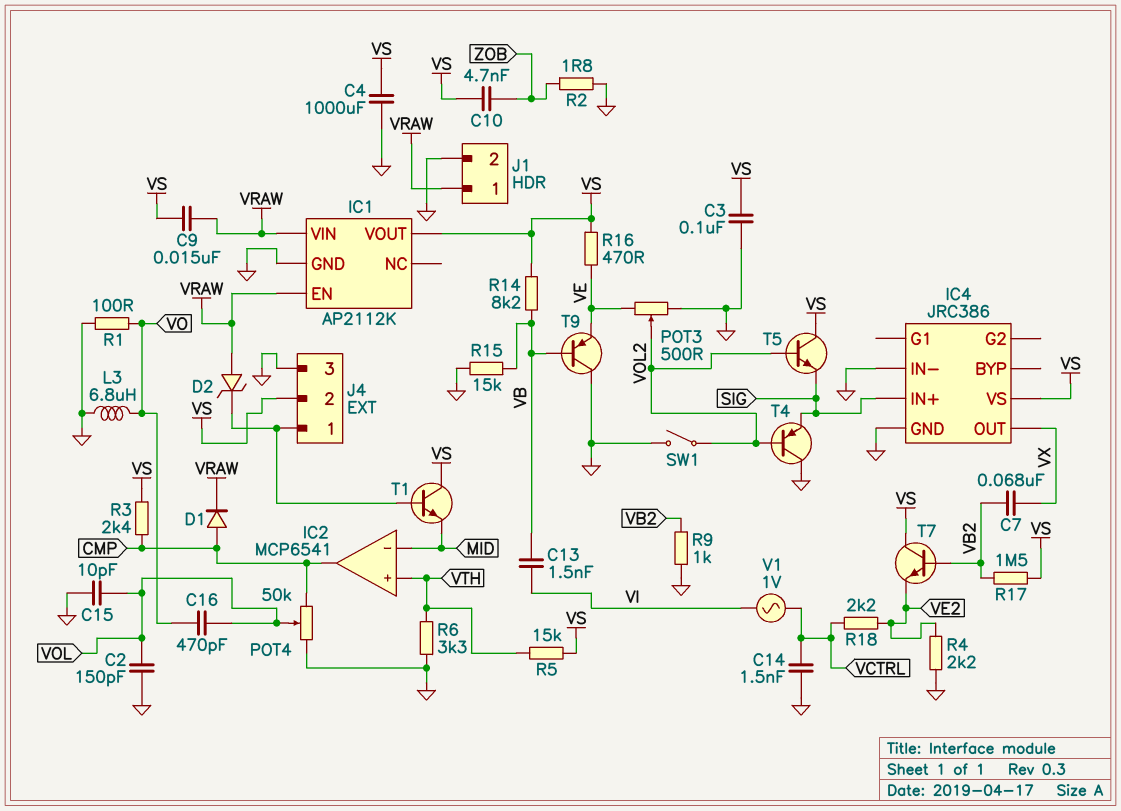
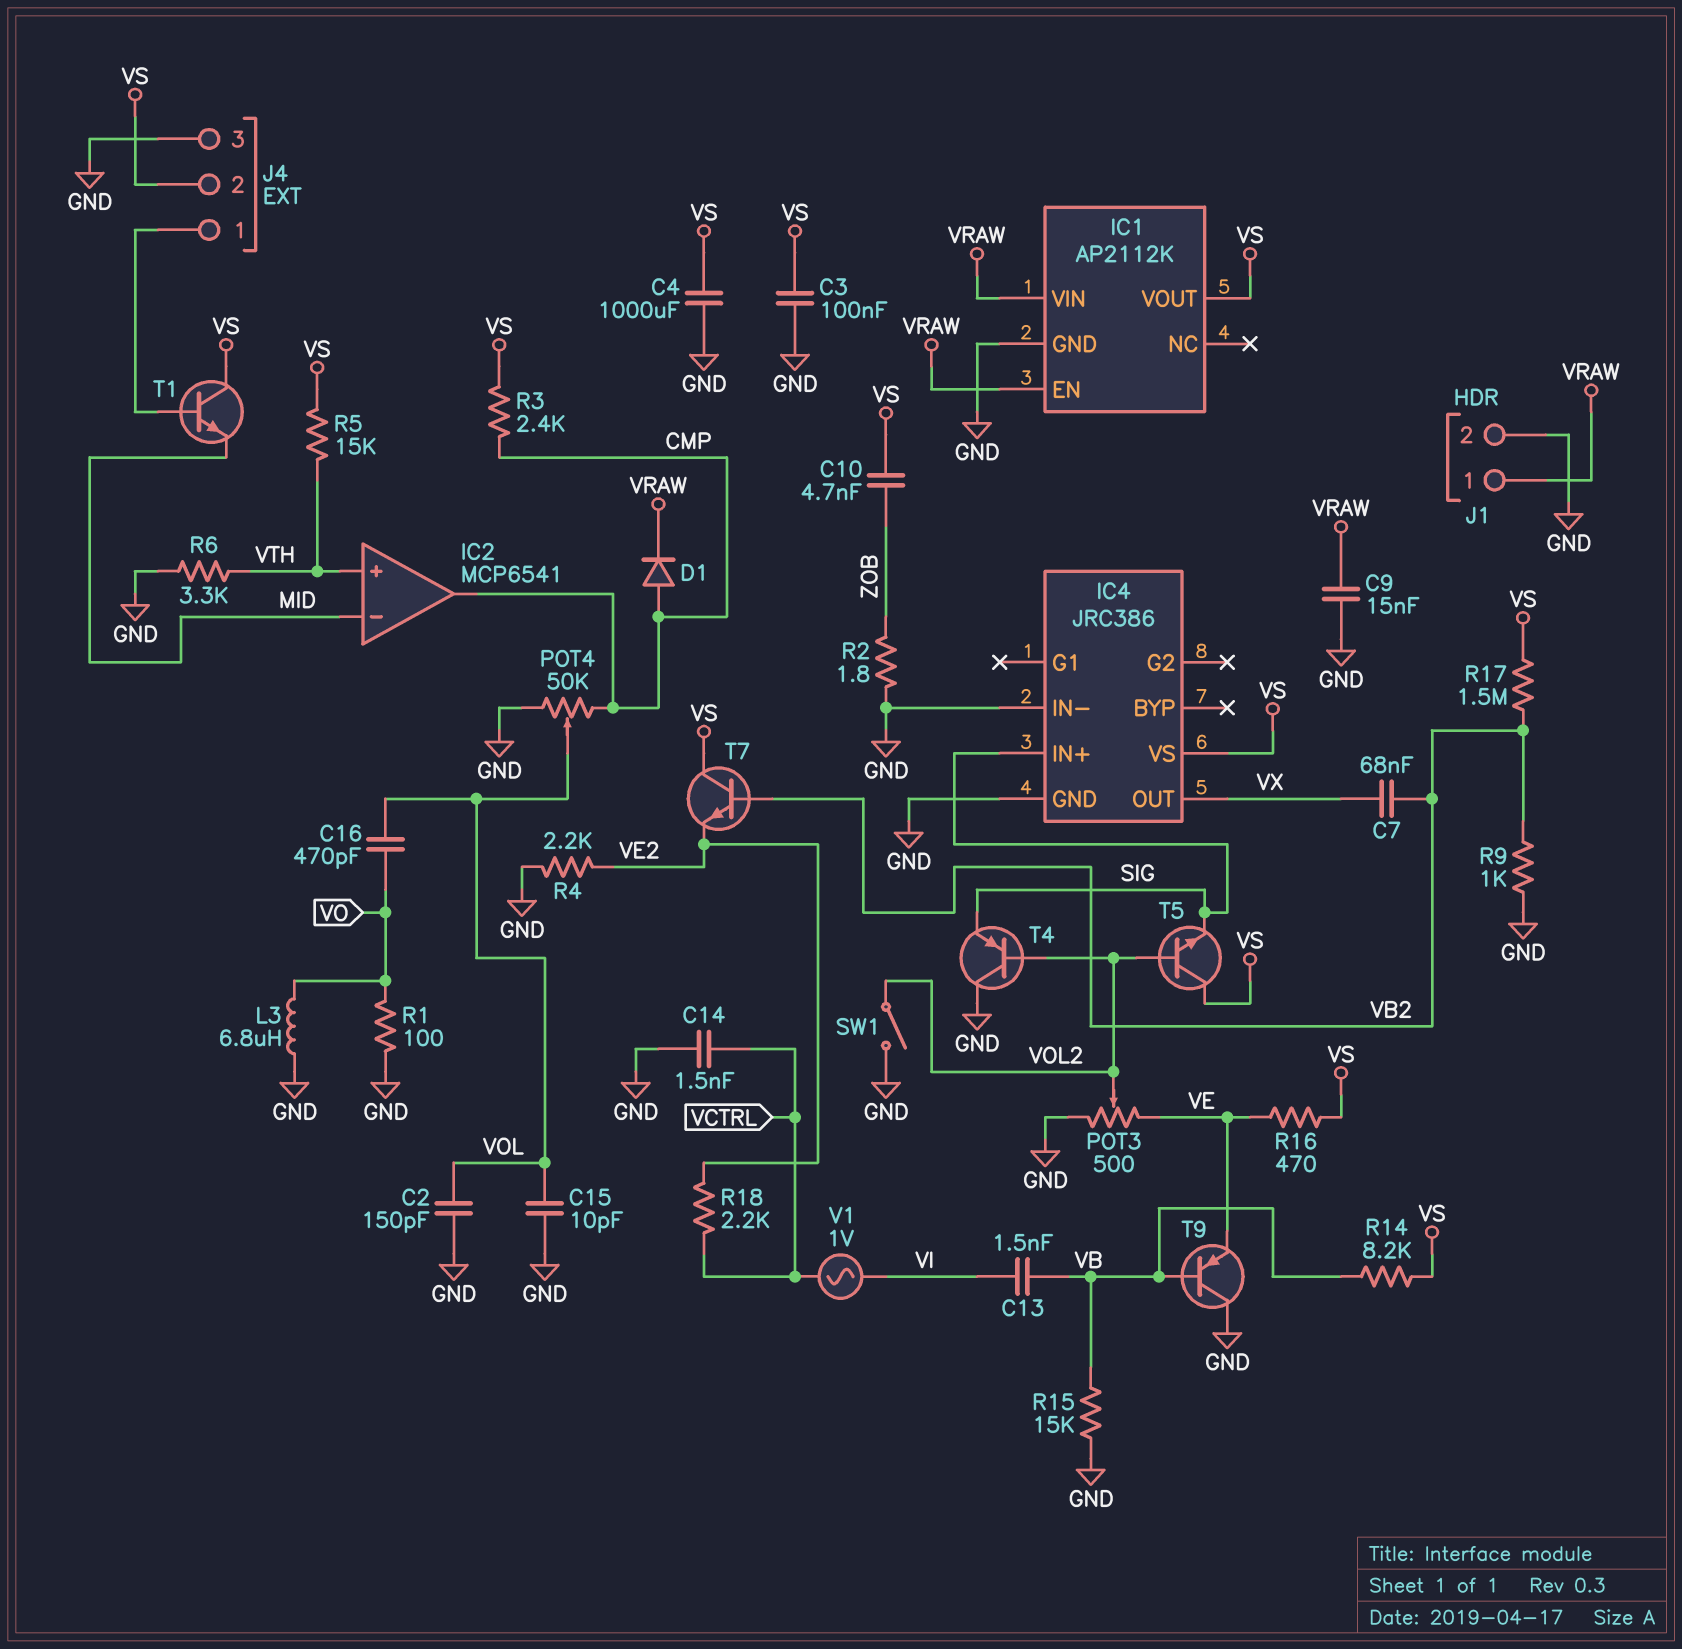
C9: 15nF (VRAW, VS) -> 15nF (GND, VRAW)
D2: zener (A VRAW, K J4/1) -> none

